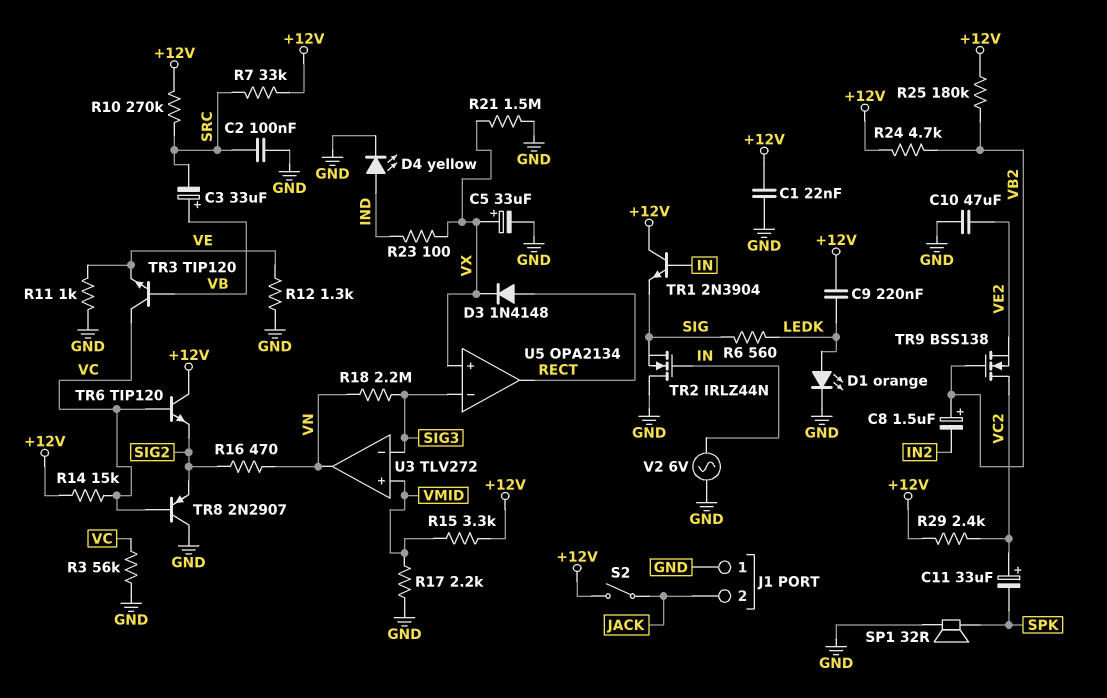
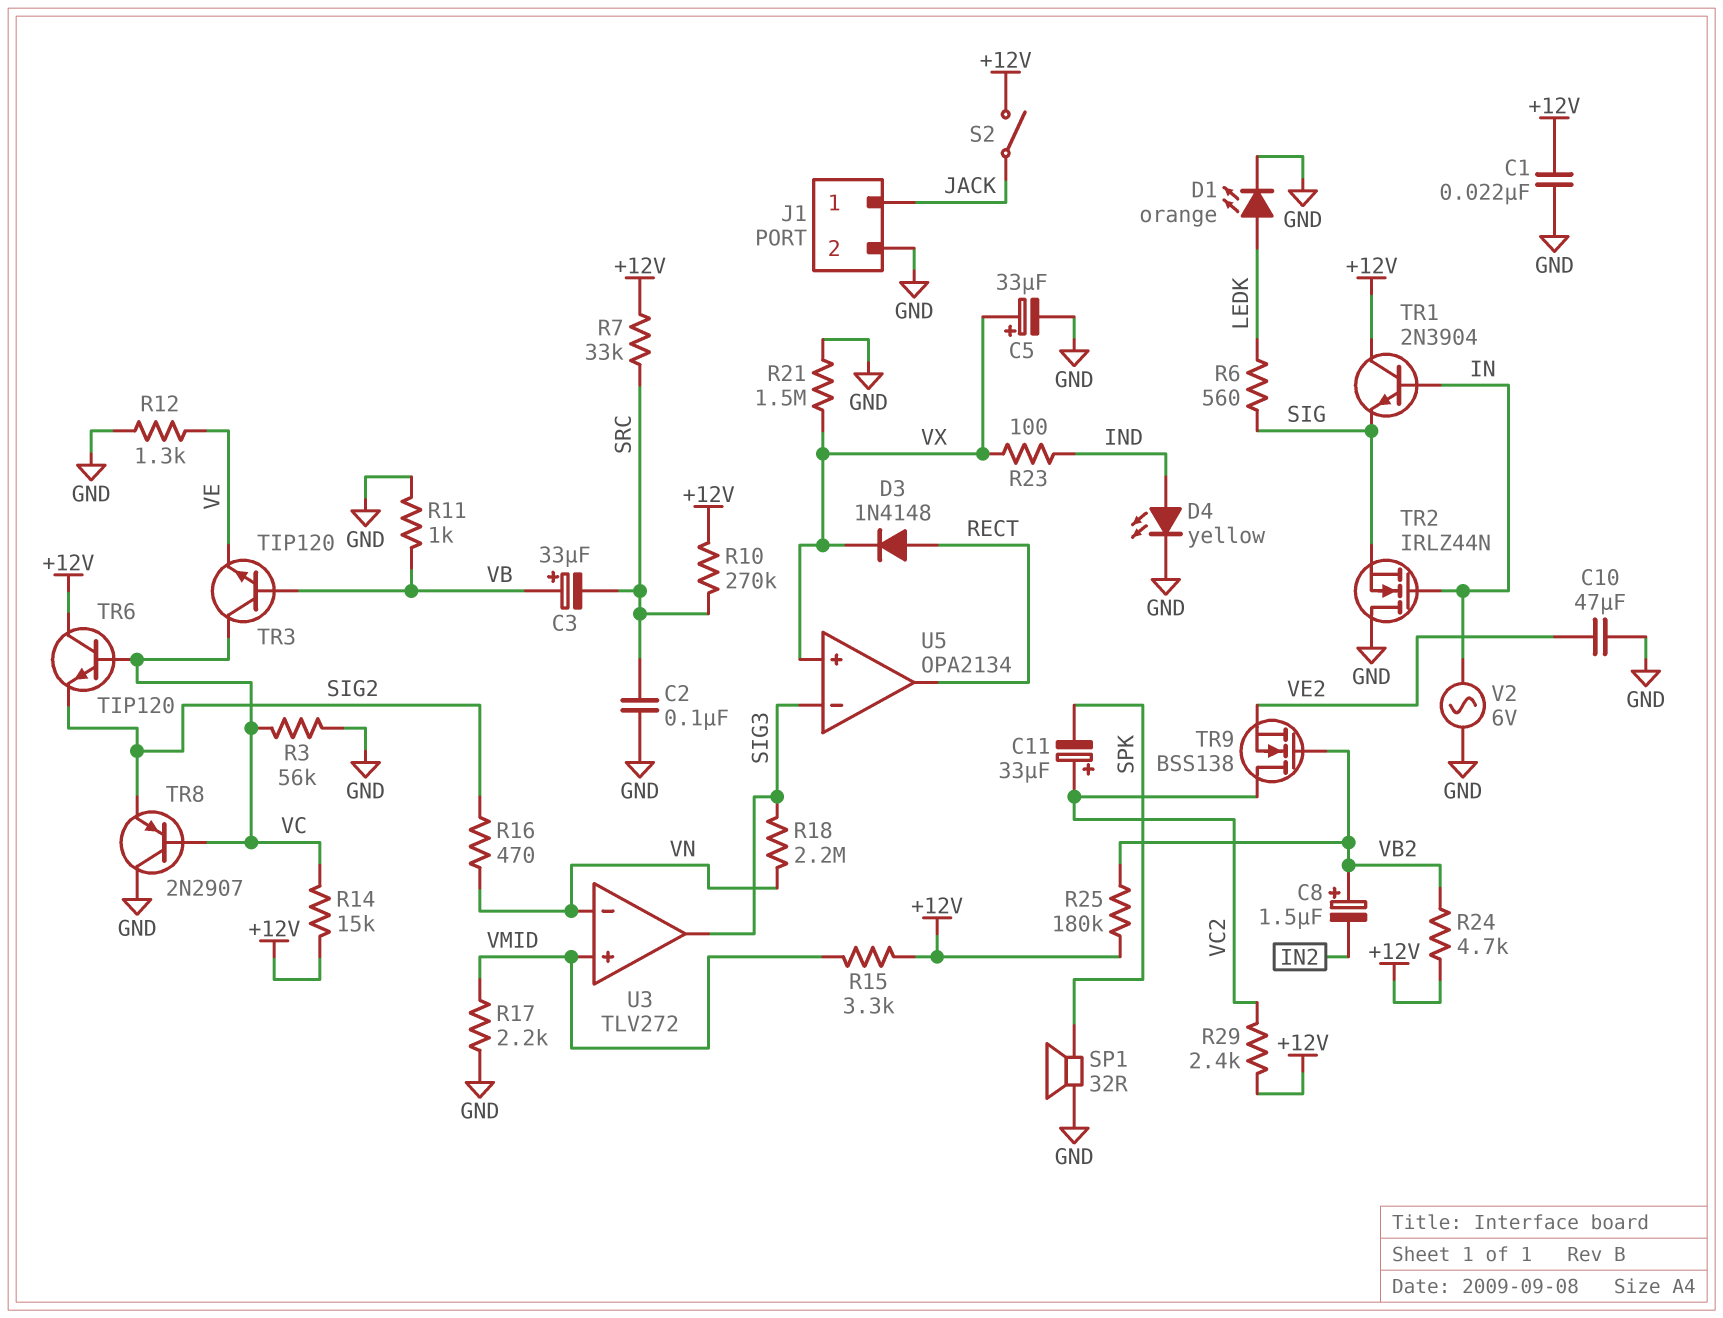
C9: 220nF (+12V, LEDK) -> none
J1 pin 1: GND -> JACK
J1 pin 2: JACK -> GND
R11: 1k (GND, VE) -> 1k (GND, VB)
U3 pin in-: SIG3 -> VN
U3 pin out: VN -> SIG3

